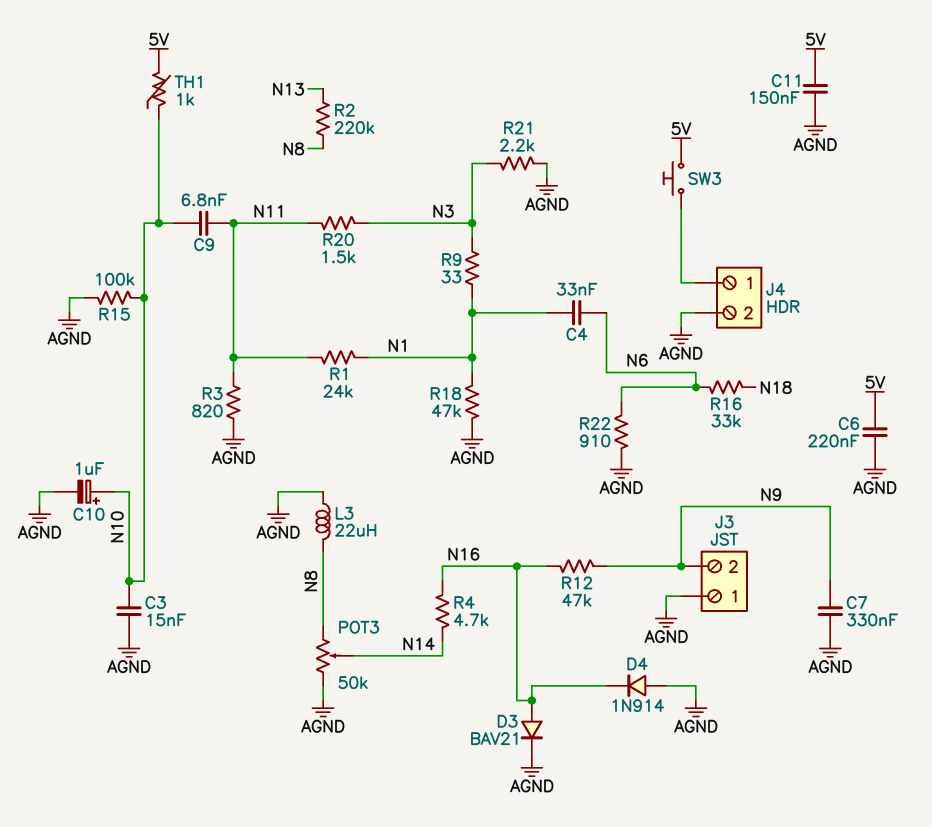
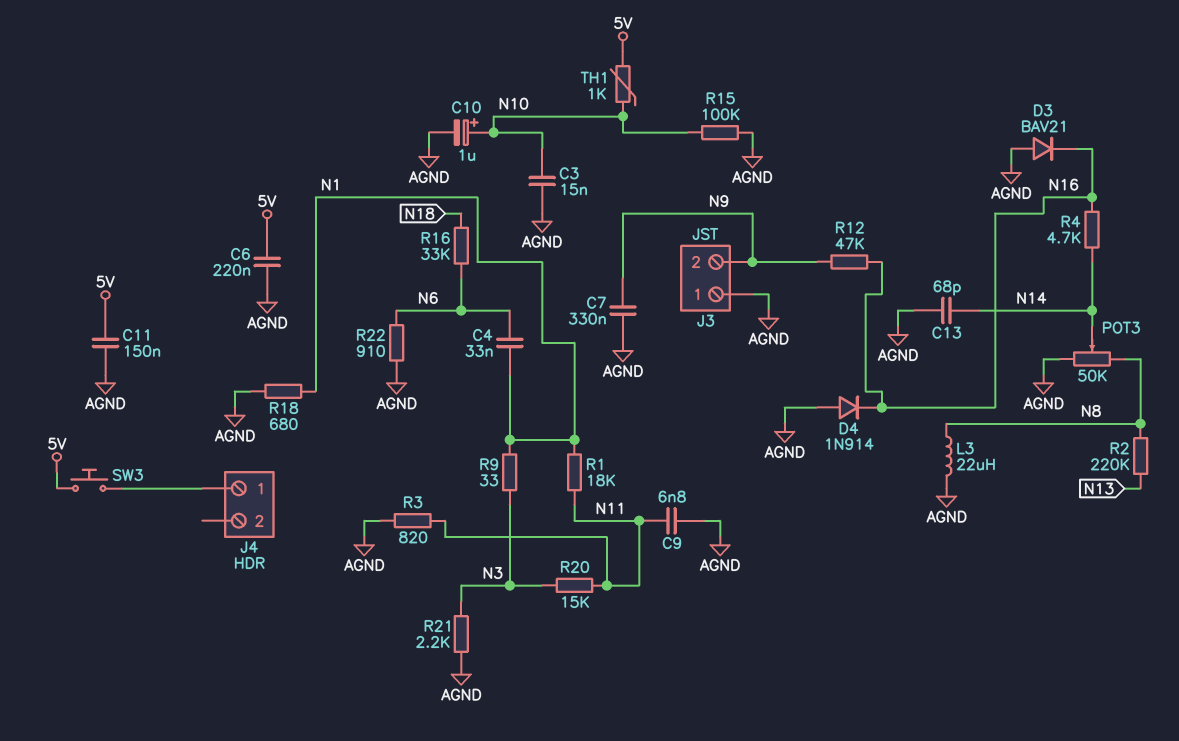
C9: 6.8nF (N10, N11) -> 6.8nF (AGND, N11)
C13: none -> 68pF (AGND, N14)
D3: diode BAV21 (A N16, K AGND) -> diode BAV21 (A AGND, K N16)
J4 pin 2: AGND -> none
R1: 24k (N1, N11) -> 18k (N1, N11)
R18: 47k (AGND, N1) -> 680 (AGND, N1)
R20: 1.5k (N3, N11) -> 15k (N3, N11)

